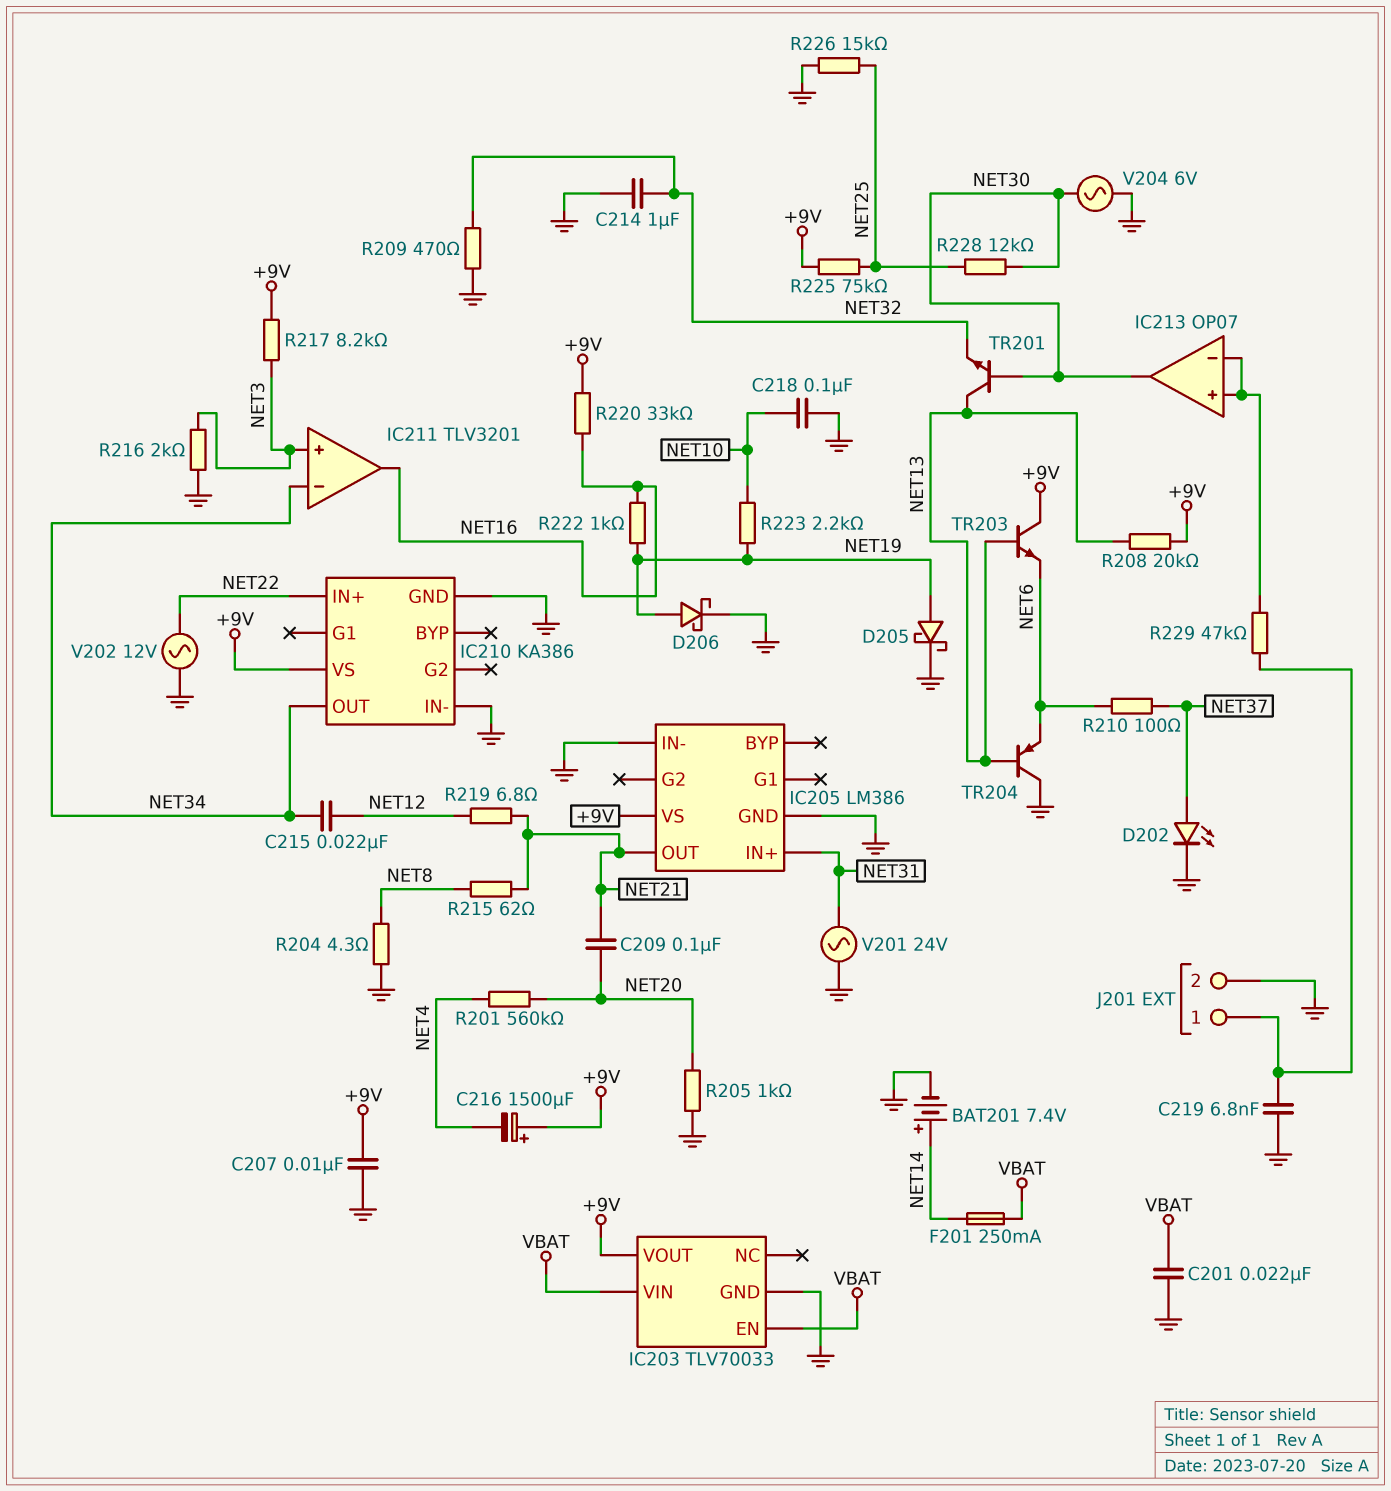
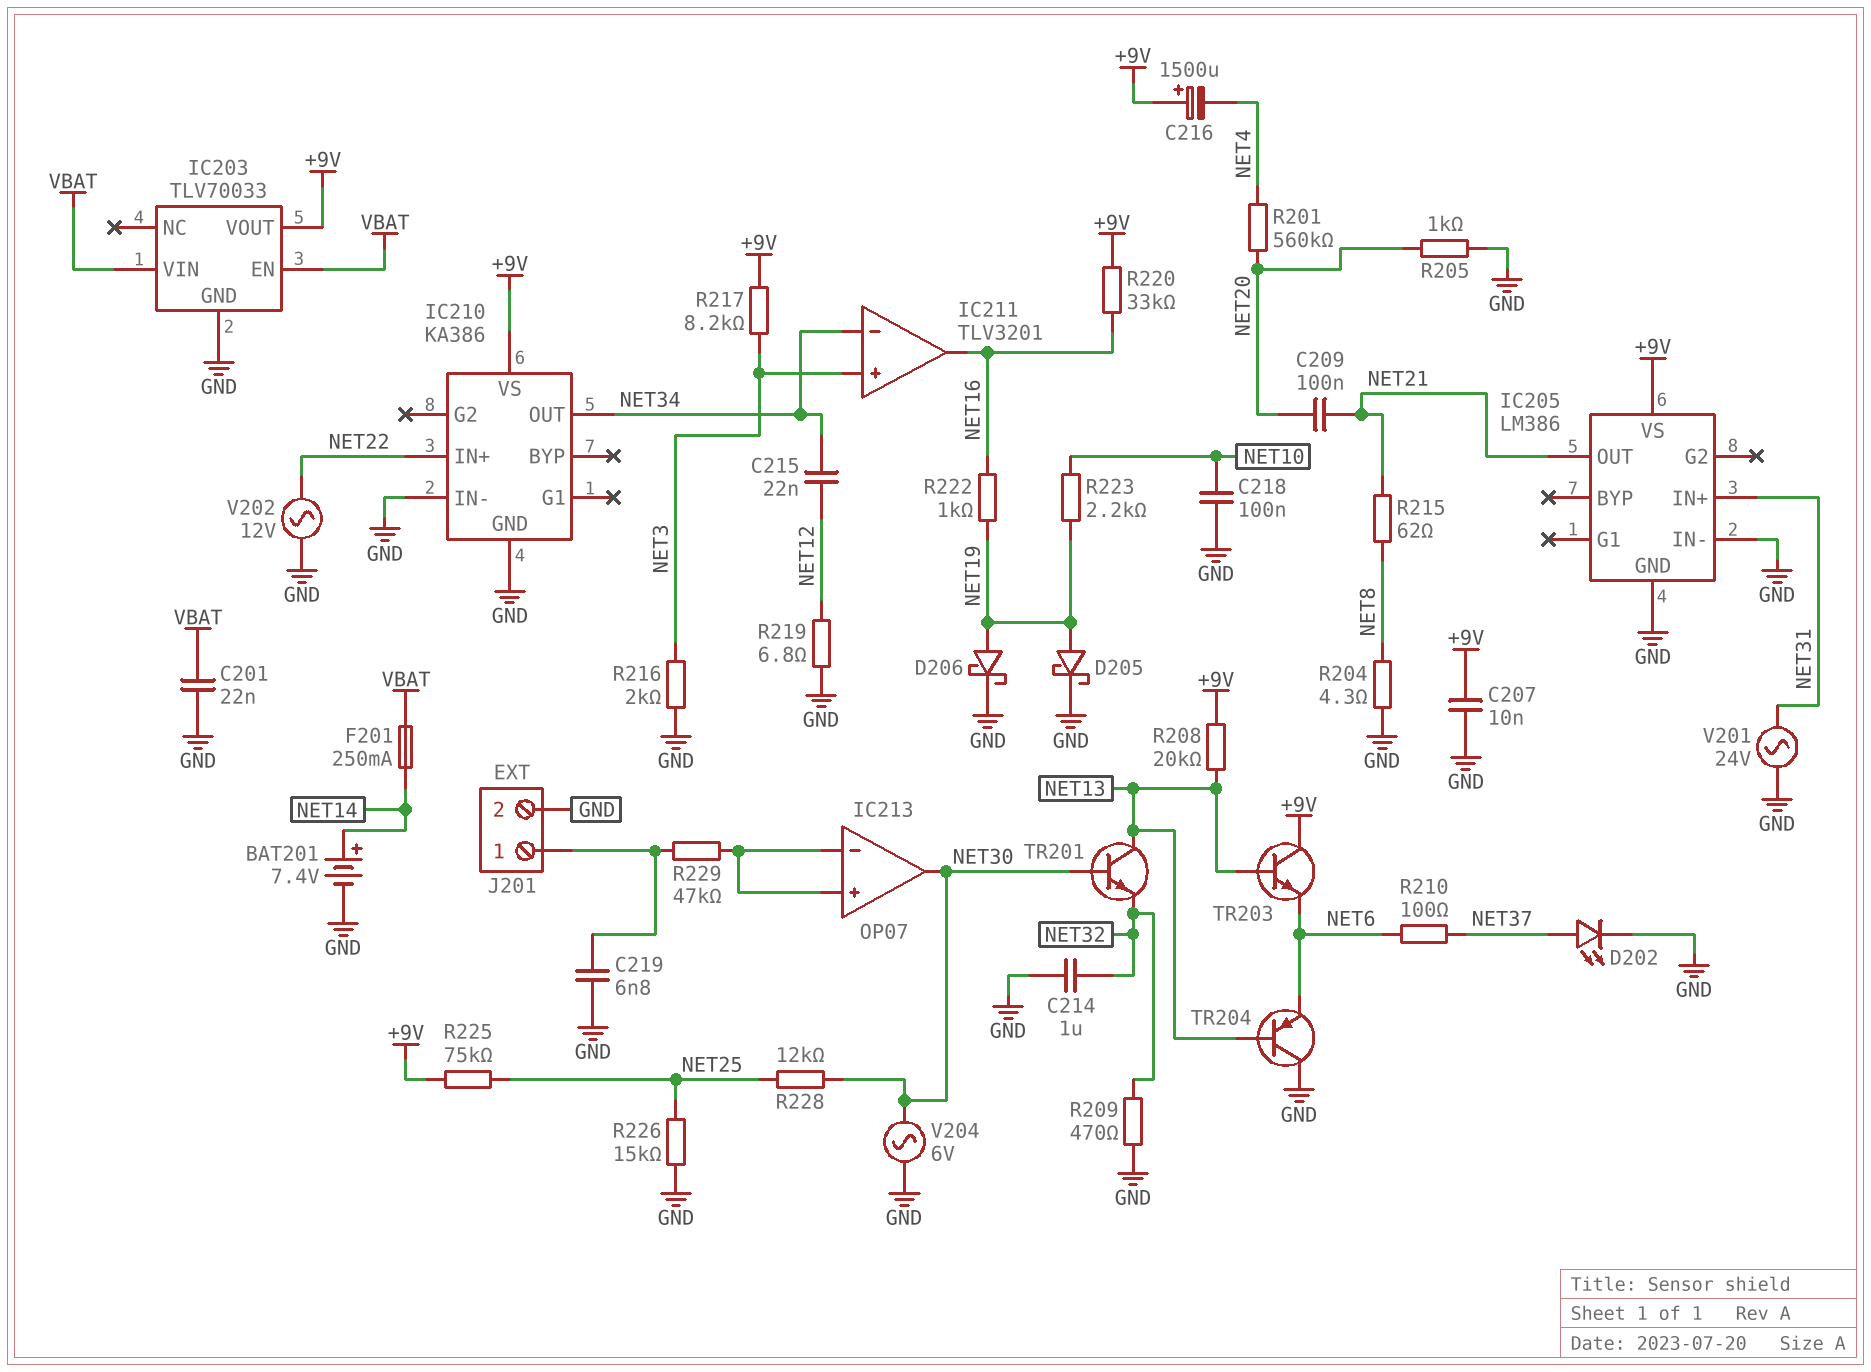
R219: 6.8 (NET12, NET21) -> 6.8 (GND, NET12)

